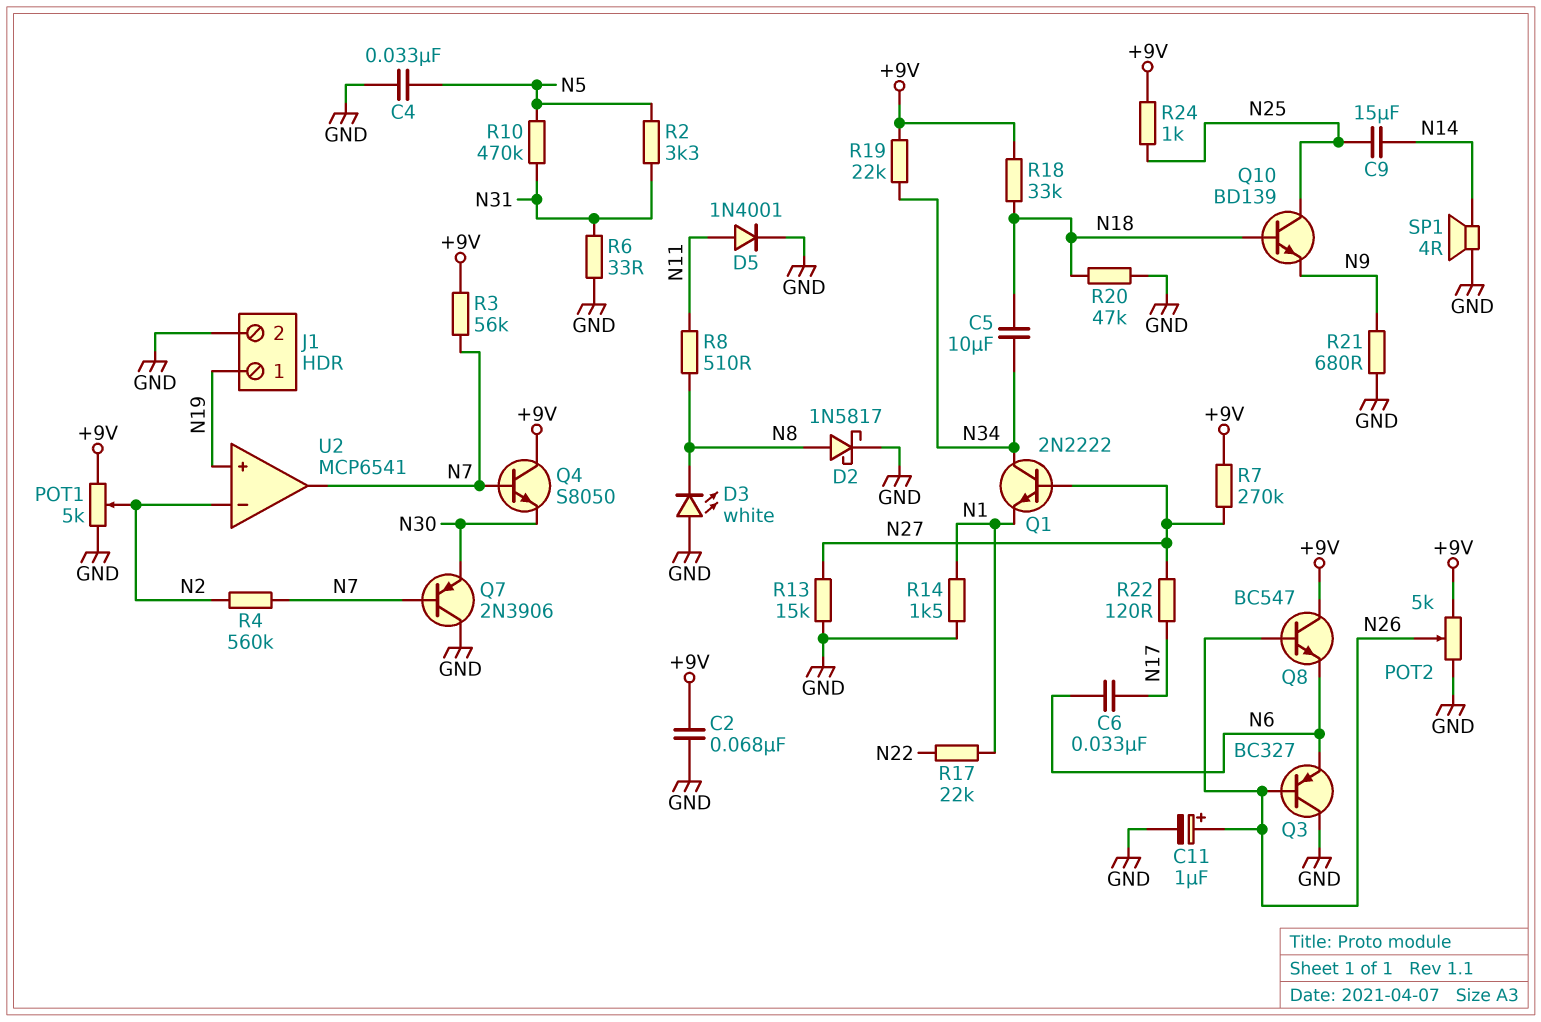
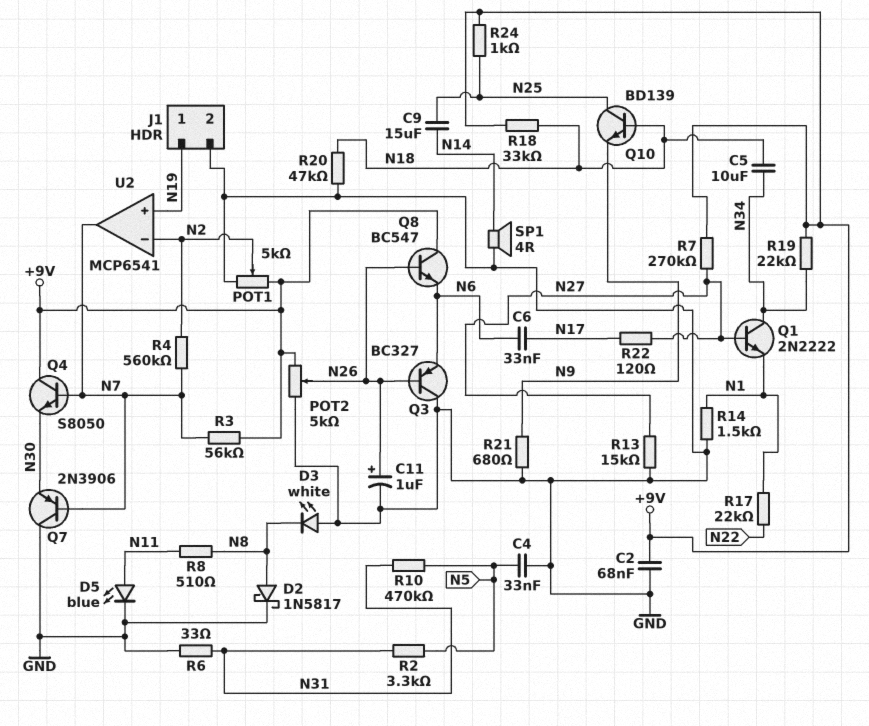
D5: diode 1N4001 (A N11, K GND) -> LED blue (A N11, K GND)

